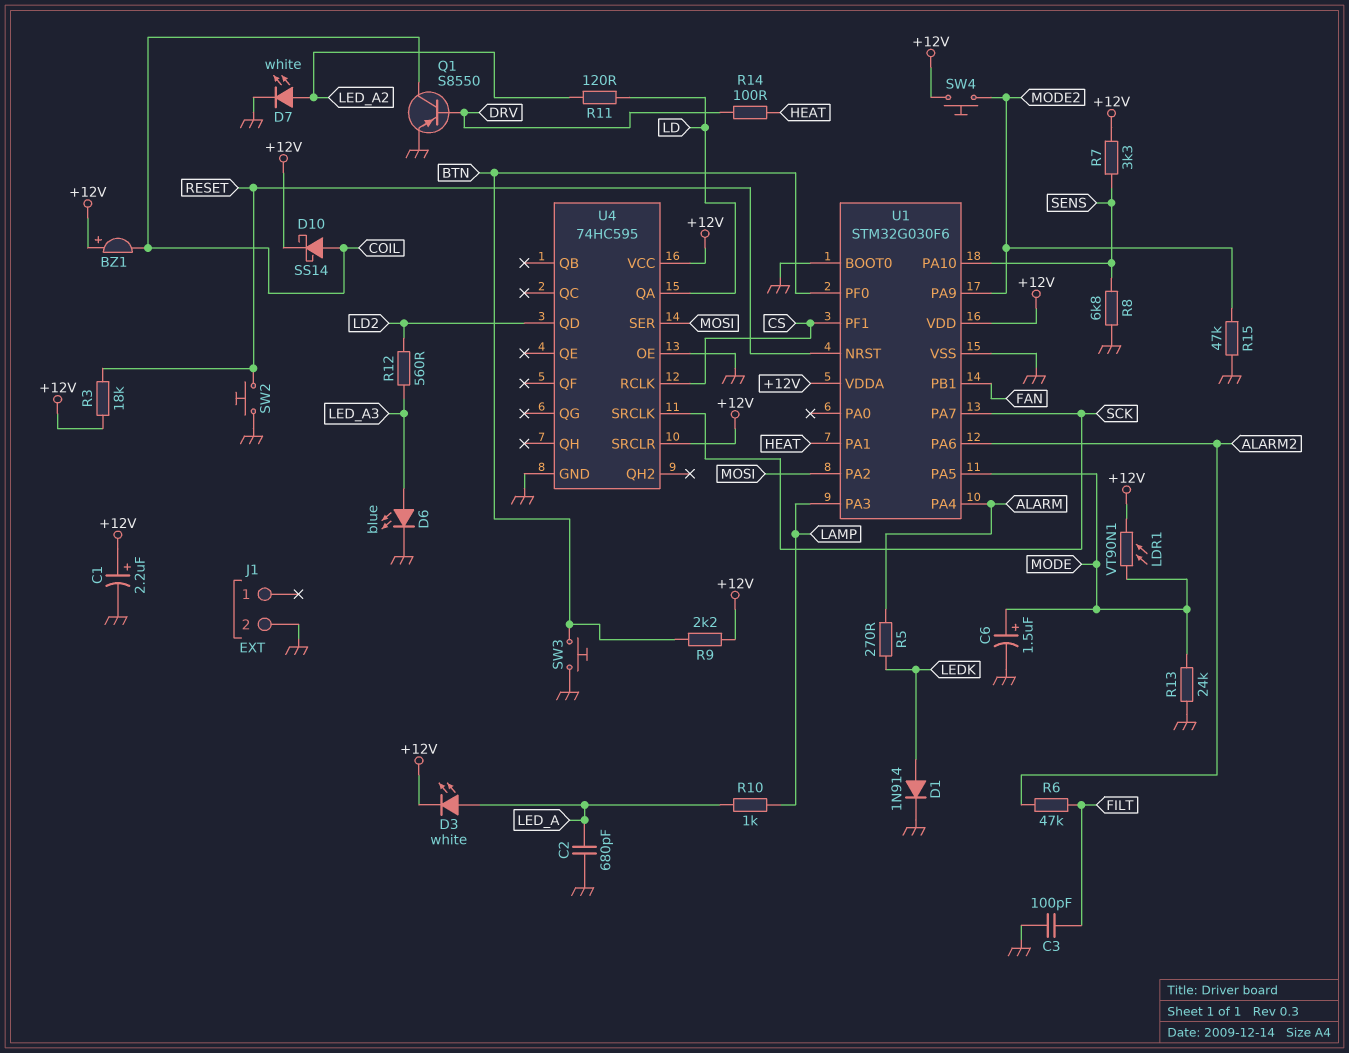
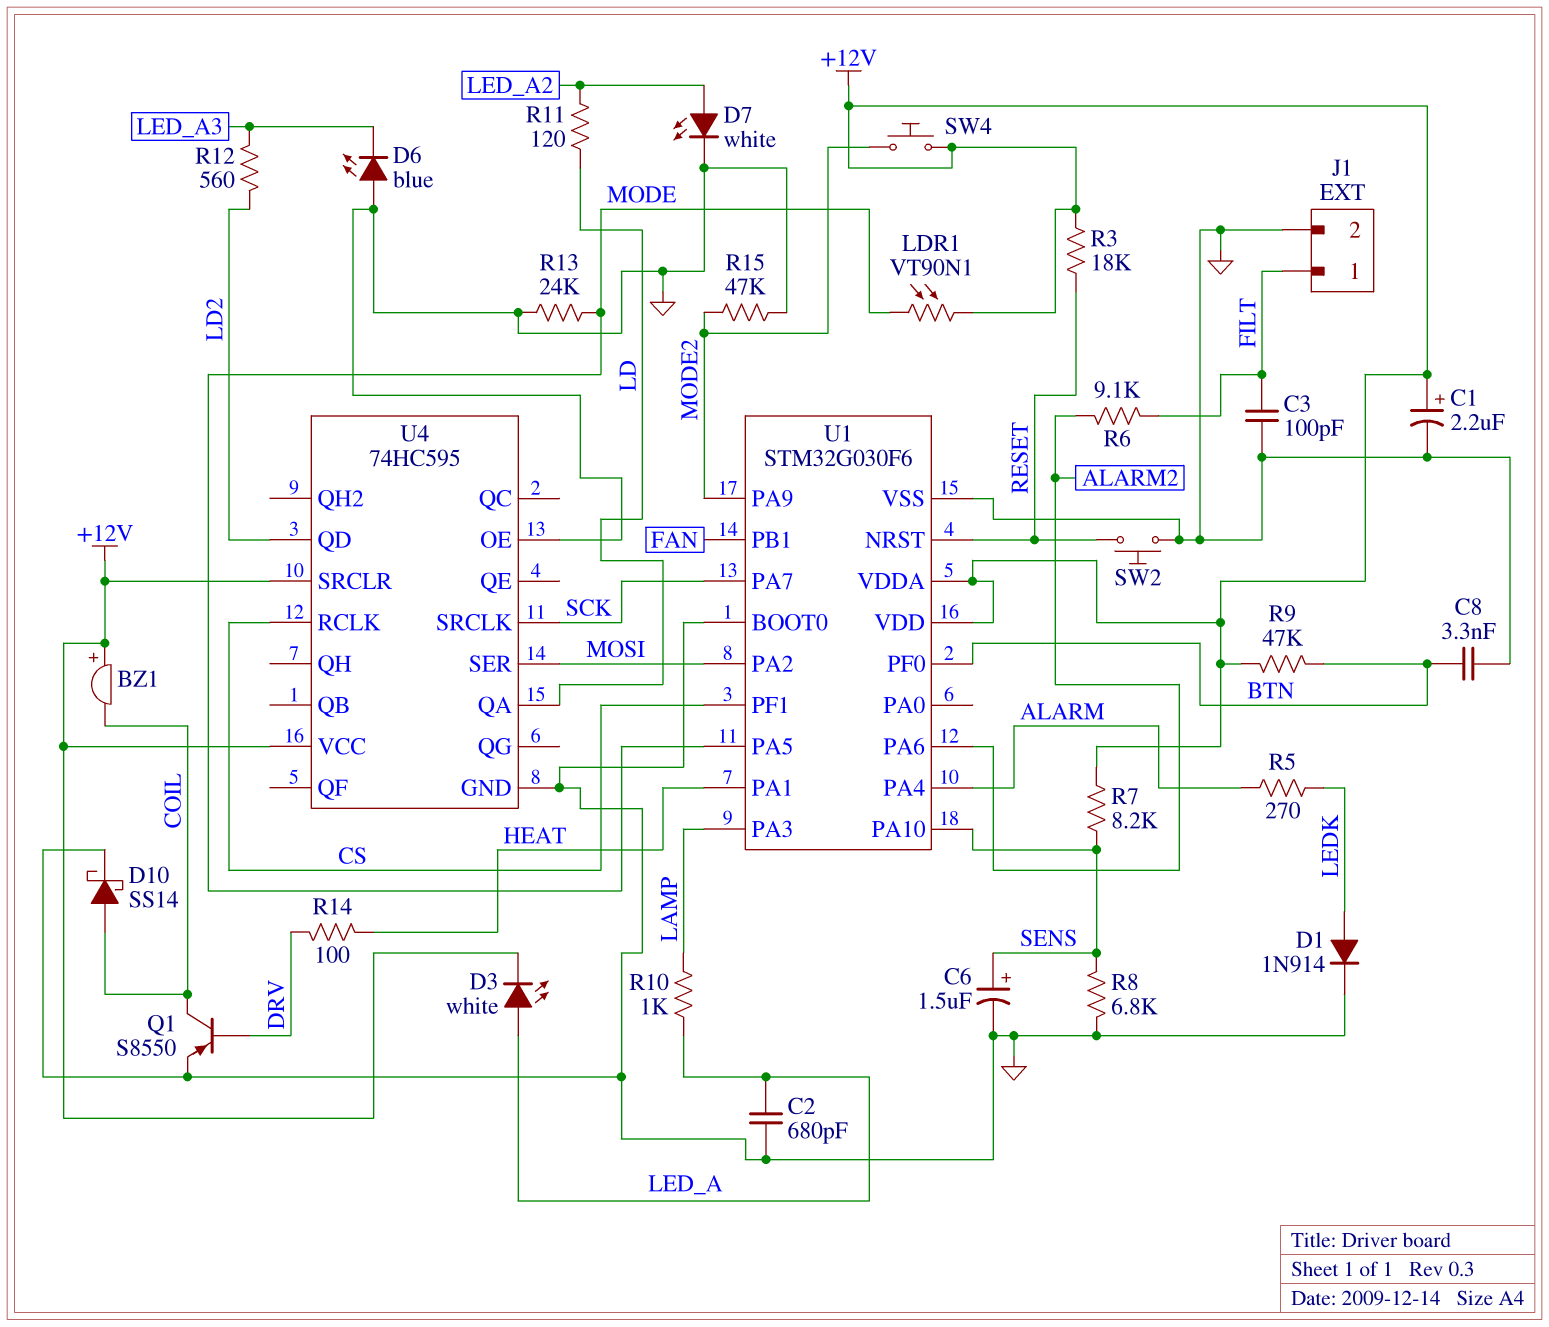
C6: 1.5uF (plus MODE, minus GND) -> 1.5uF (plus SENS, minus GND)
C8: none -> 3.3nF (BTN, GND)
D6: LED blue (A LED_A3, K GND) -> LED blue (A GND, K LED_A3)
D10: schottky SS14 (A COIL, K +12V) -> schottky SS14 (A COIL, K GND)
J1 pin 1: none -> FILT
R6: 47k (ALARM2, FILT) -> 9.1k (ALARM2, FILT)
R7: 3.3k (+12V, SENS) -> 8.2k (+12V, SENS)
R9: 2.2k (+12V, BTN) -> 47k (+12V, BTN)
SW3: button (BTN, GND) -> none

